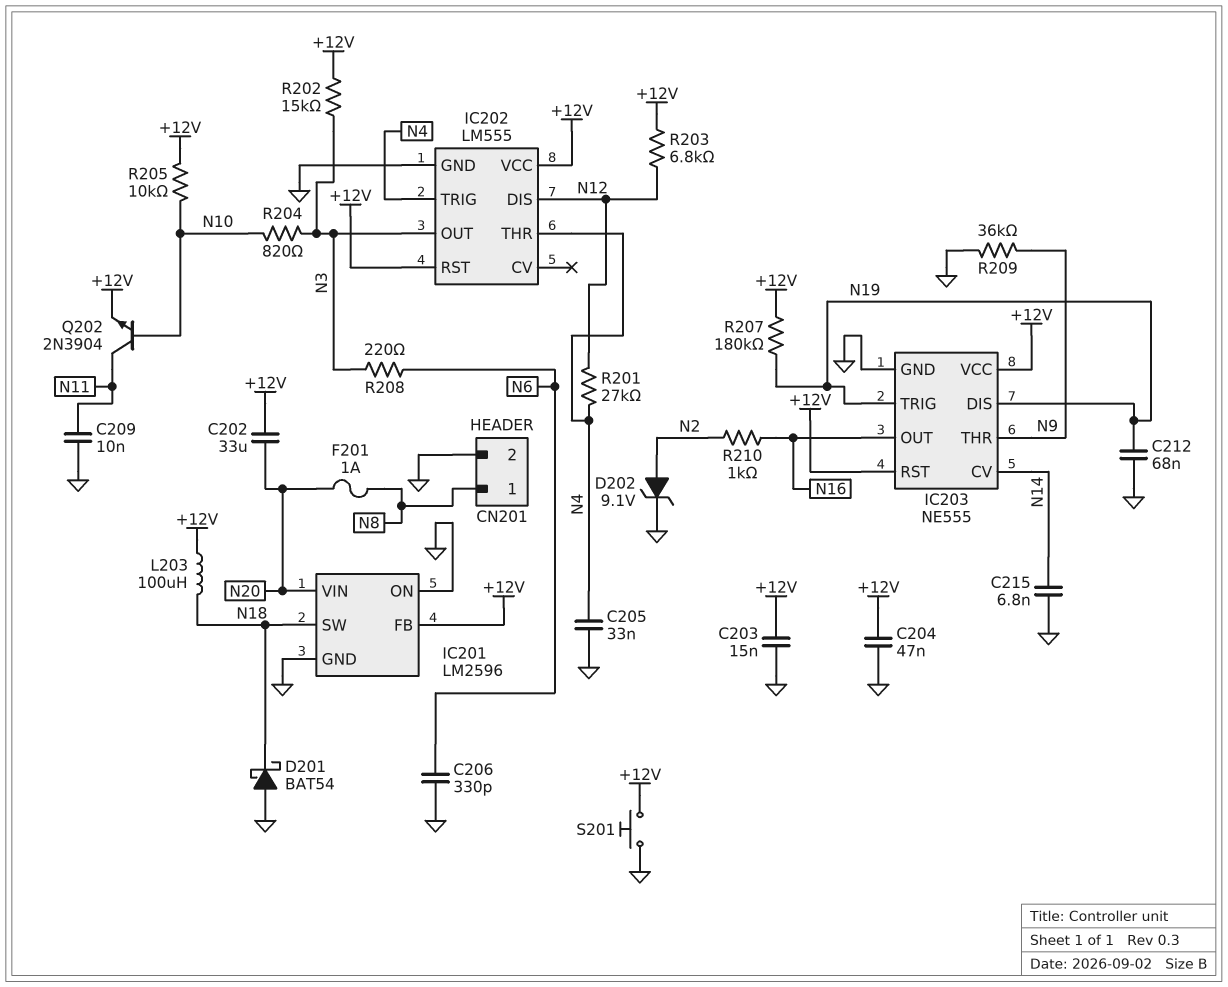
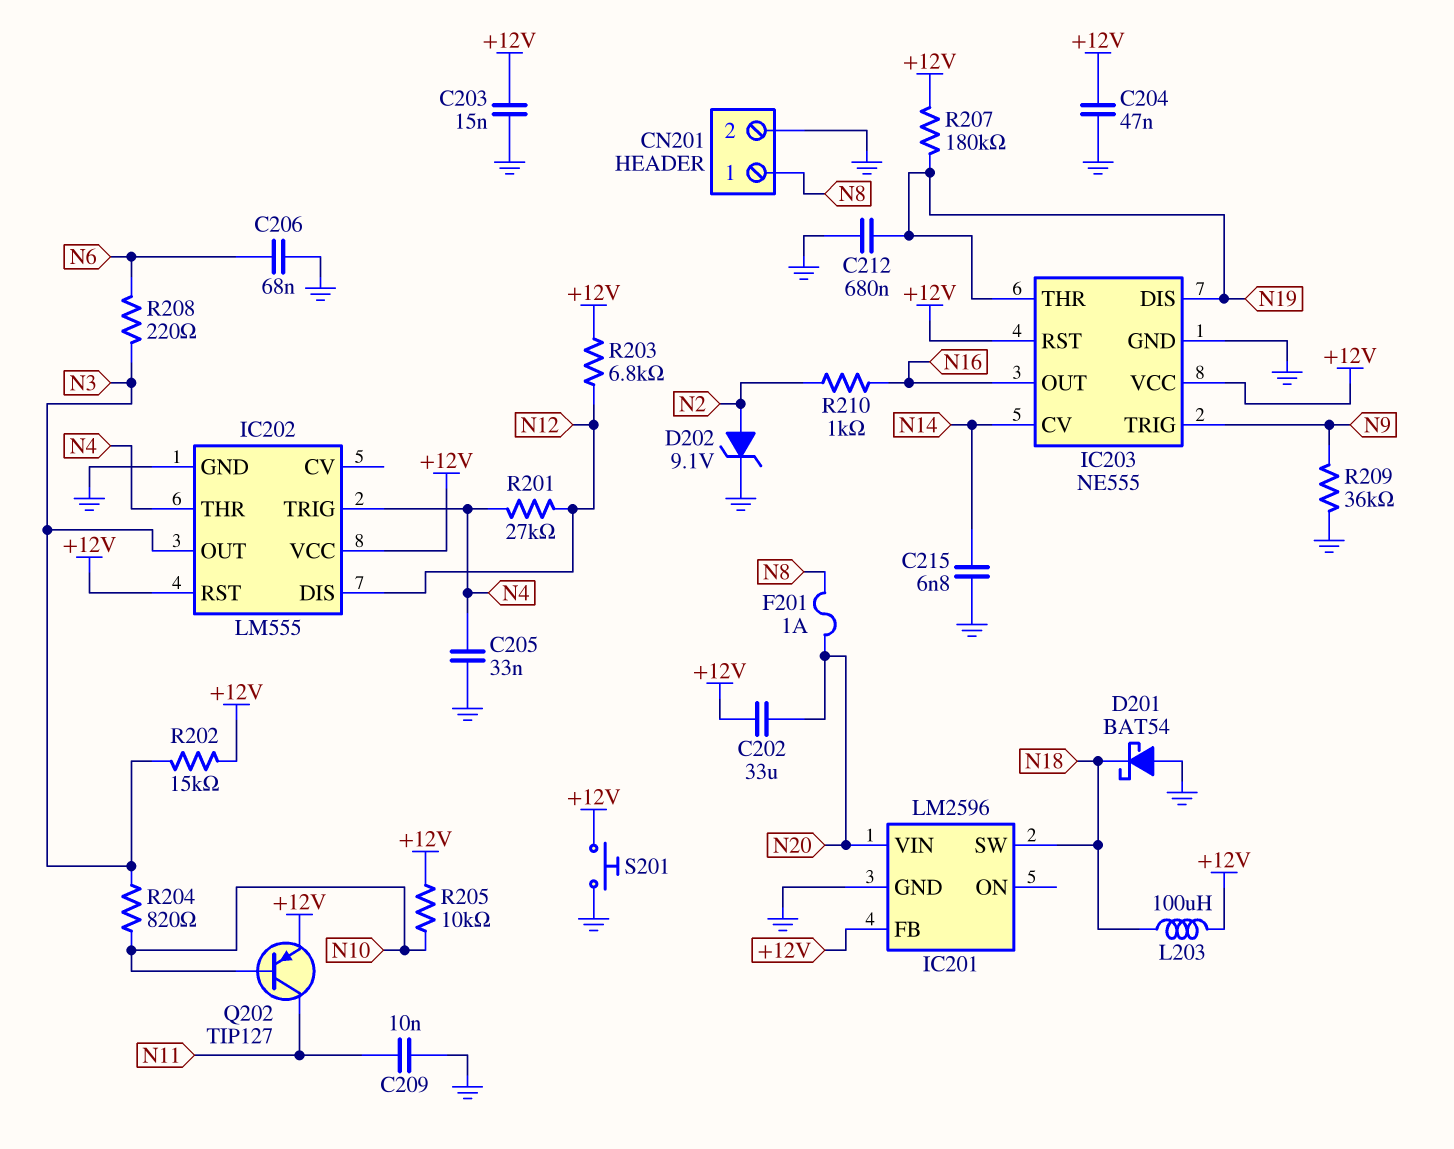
C206: 330pF (GND, N6) -> 68nF (GND, N6)
C212: 68nF (GND, N19) -> 680nF (GND, N19)
IC201 pin ON: GND -> none
IC203 pin THR: N9 -> N19
IC203 pin TRIG: N19 -> N9
Q202: NPN 2N3904 (B N10, C N11, E +12V) -> PNP TIP127 (B N10, C N11, E +12V)

